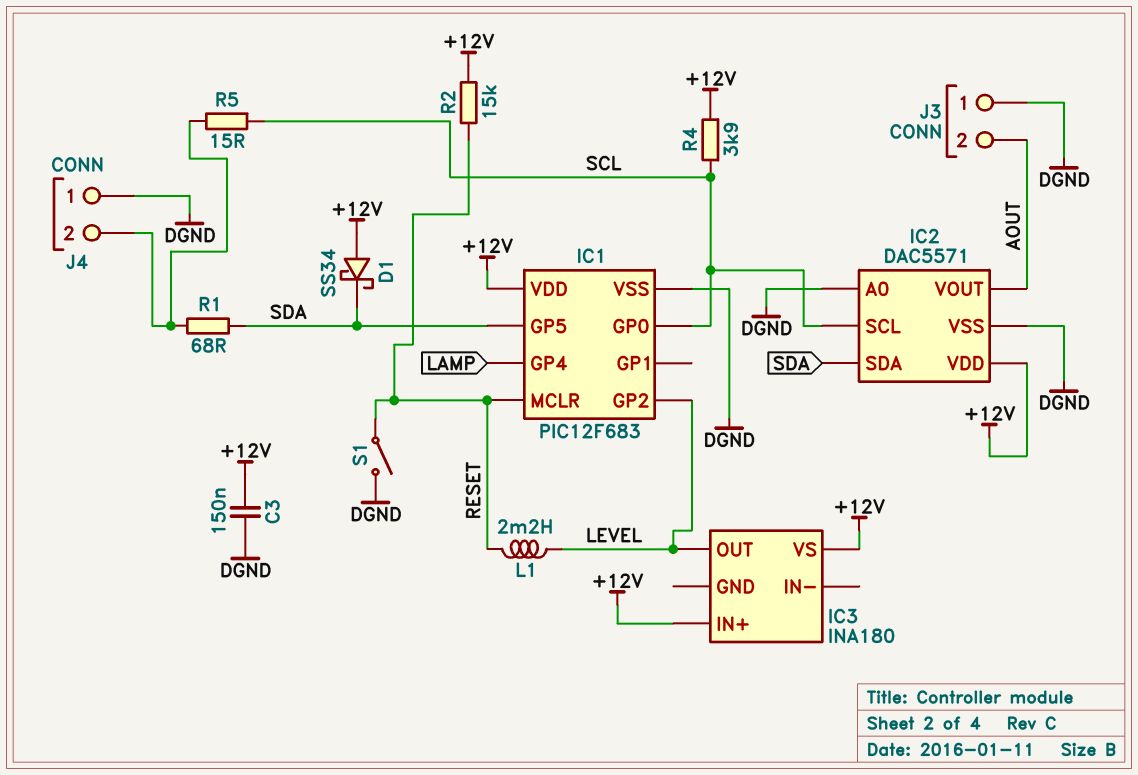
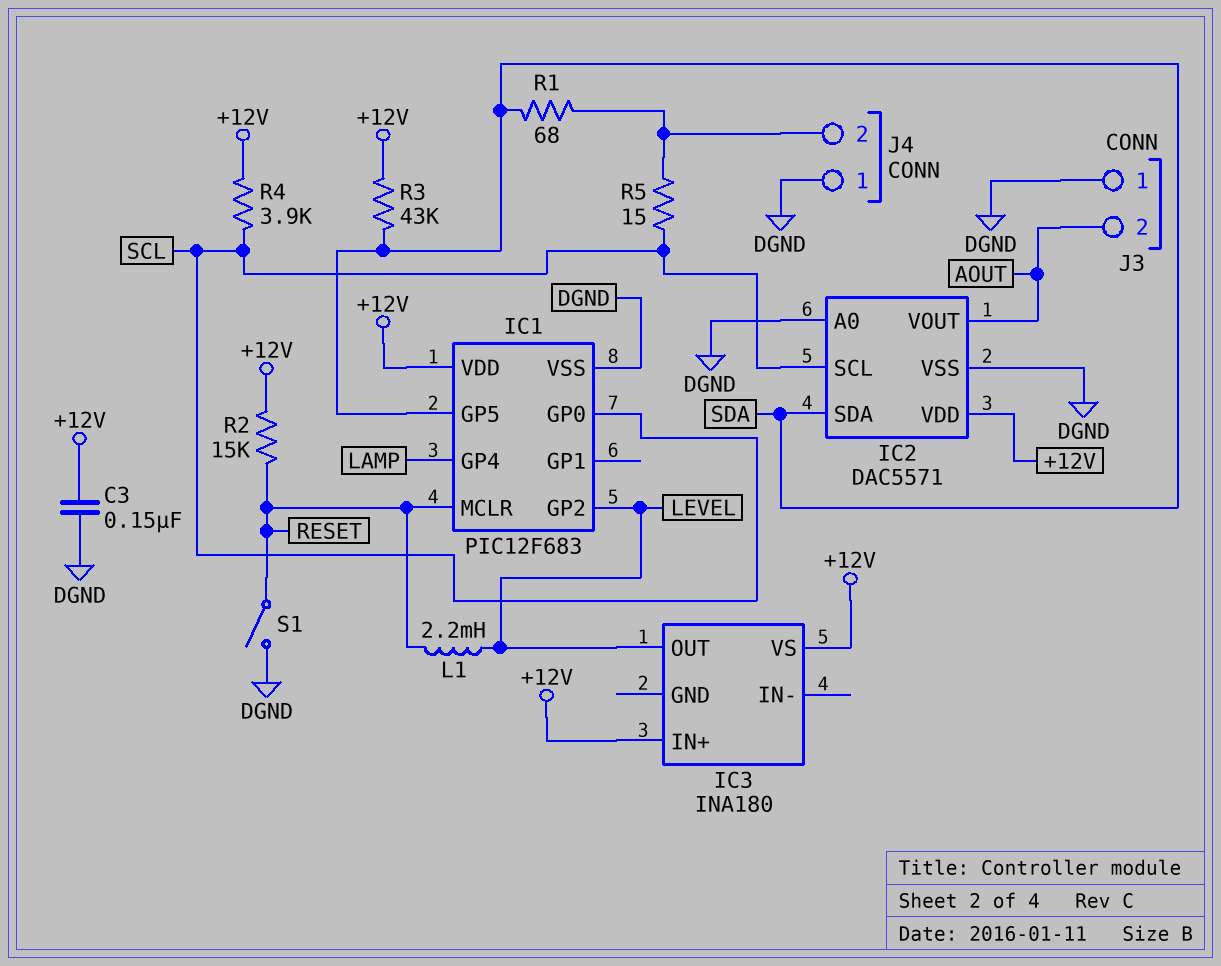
D1: schottky SS34 (A +12V, K SDA) -> none
R3: none -> 43k (+12V, SDA)

